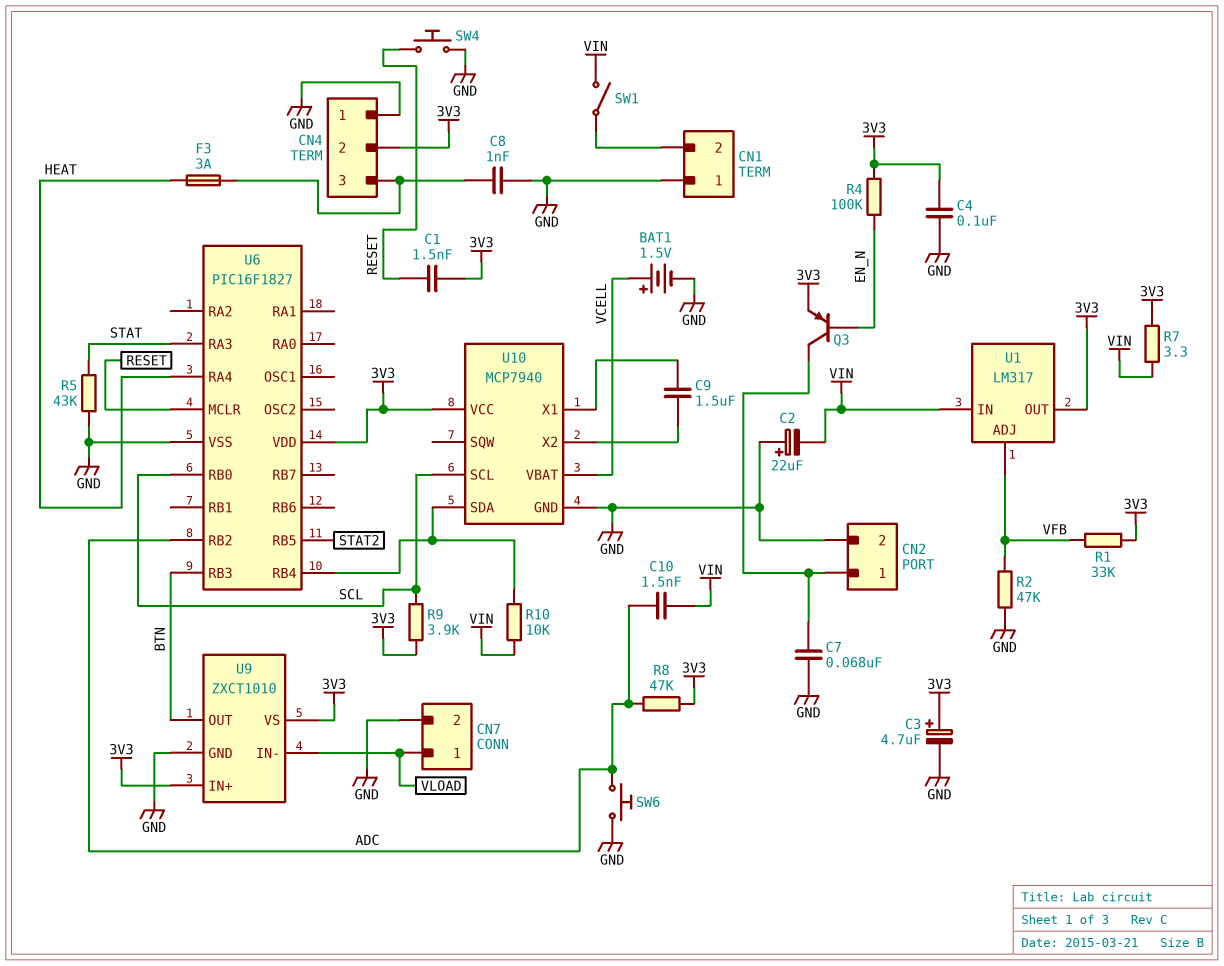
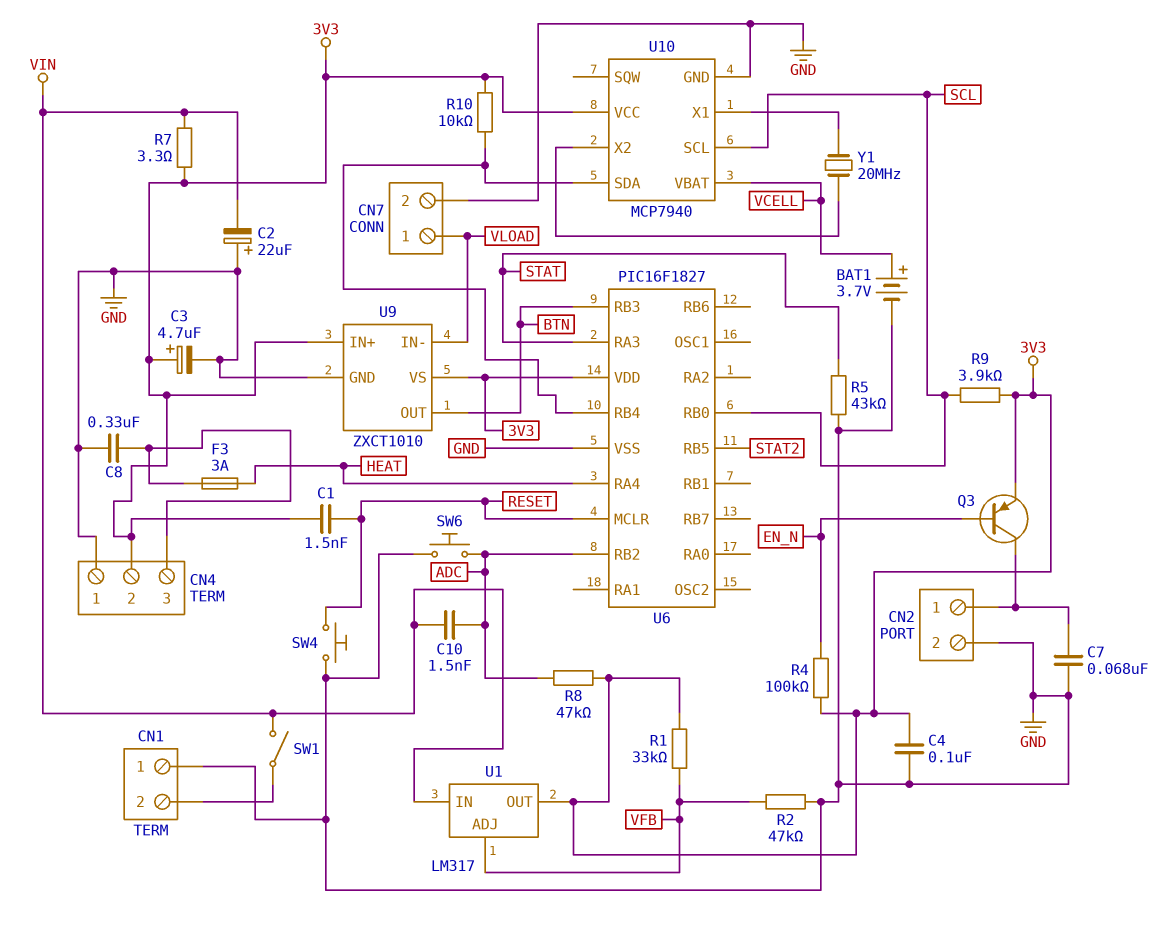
BAT1: 1.5V (plus VCELL, minus GND) -> 3.7V (plus VCELL, minus GND)
C8: 1nF (CN4/3, GND) -> 330nF (CN4/3, GND)
C9: 1.5uF (U10/X1, U10/X2) -> none
R10: 10k (U6/RB4, VIN) -> 10k (3V3, U6/RB4)
Y1: none -> 20MHz (U10/X1, U10/X2)

